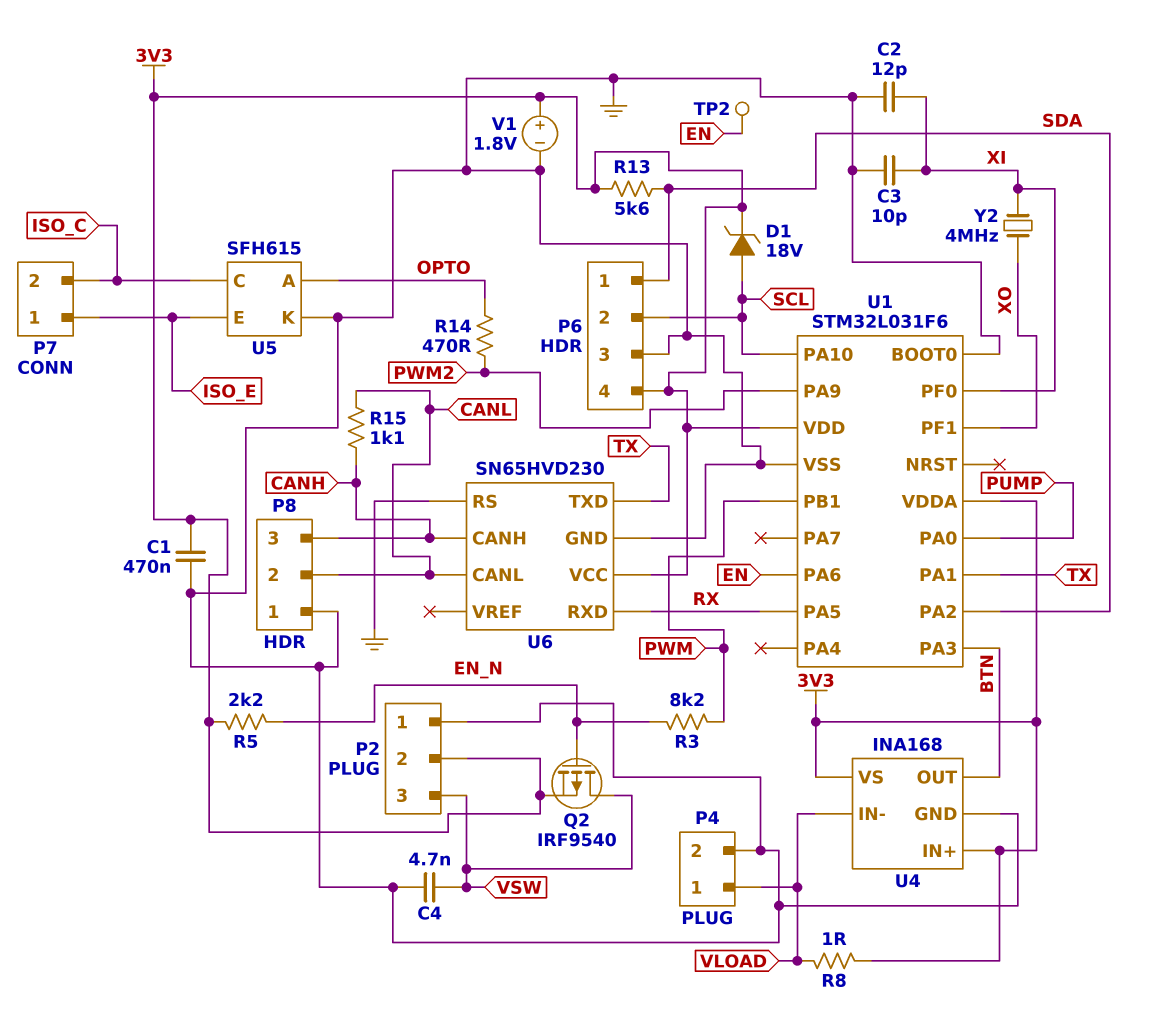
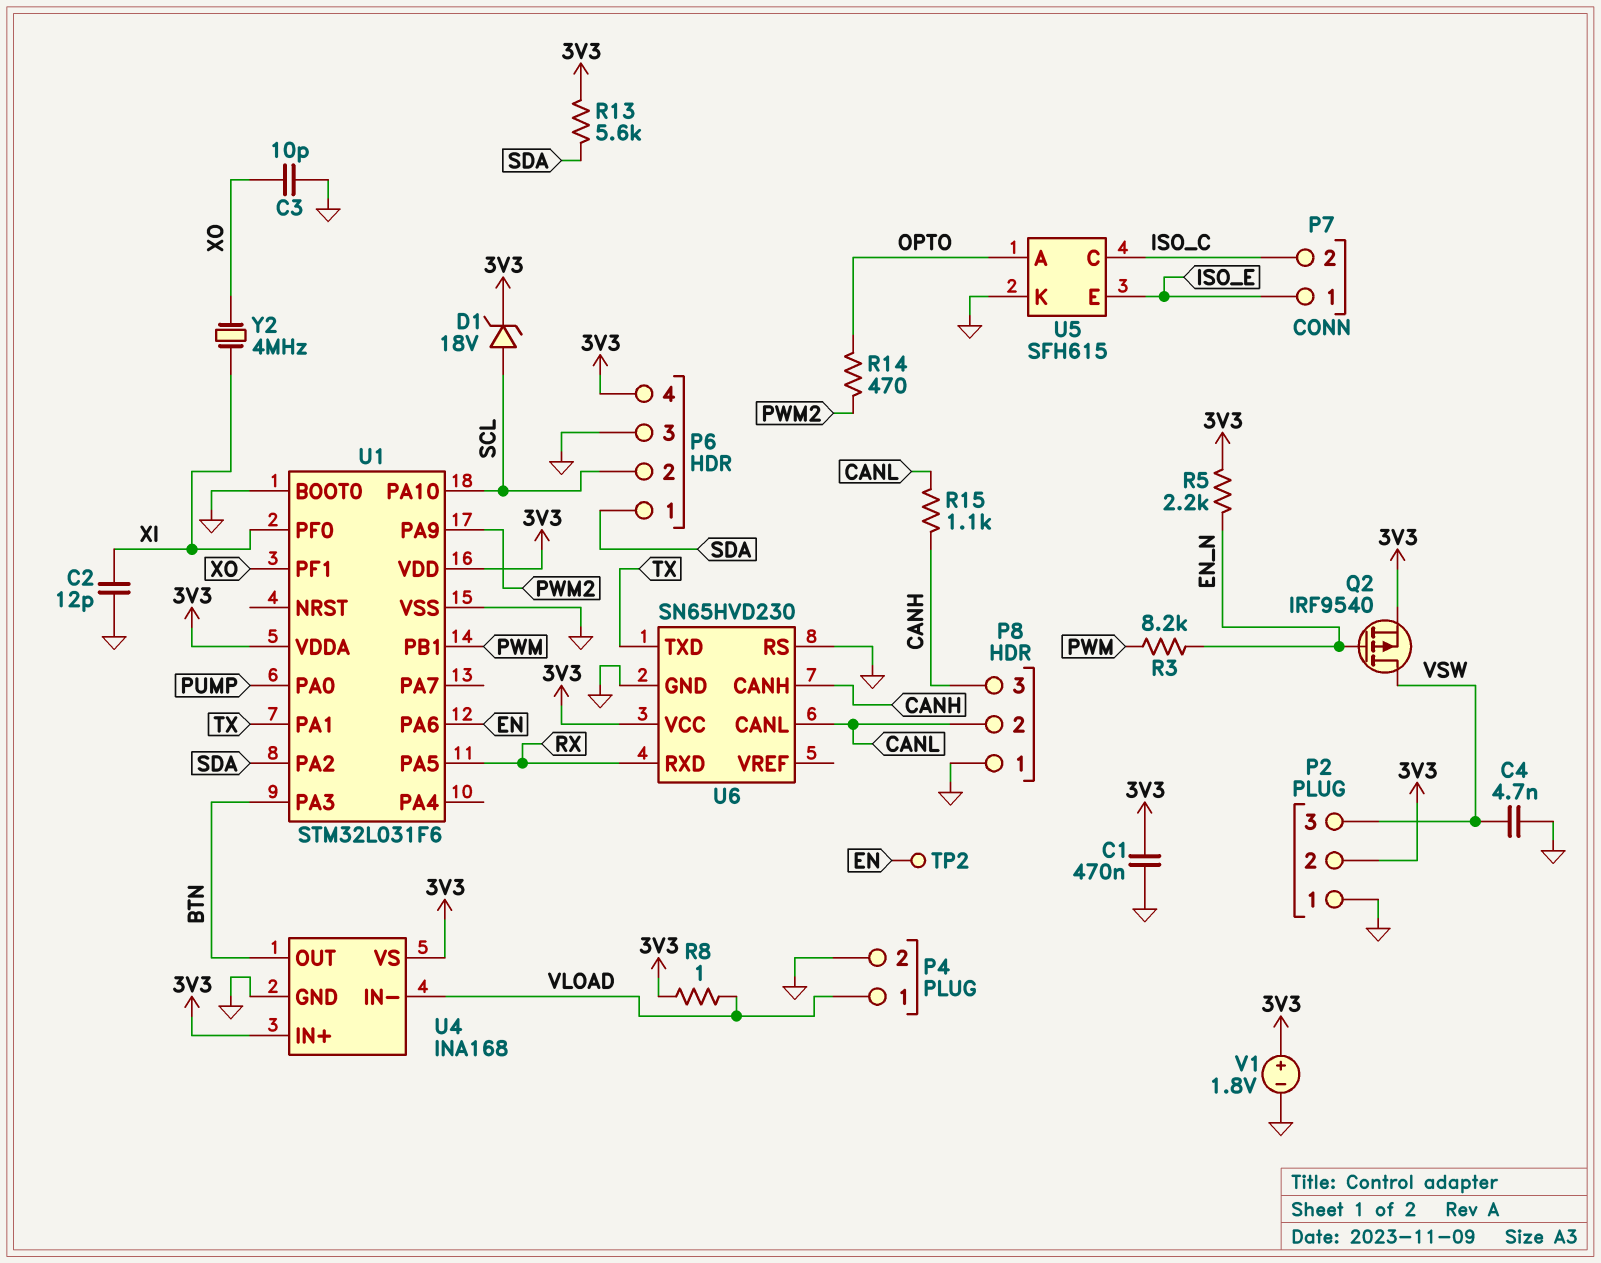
C3: 10pF (GND, XI) -> 10pF (GND, XO)

